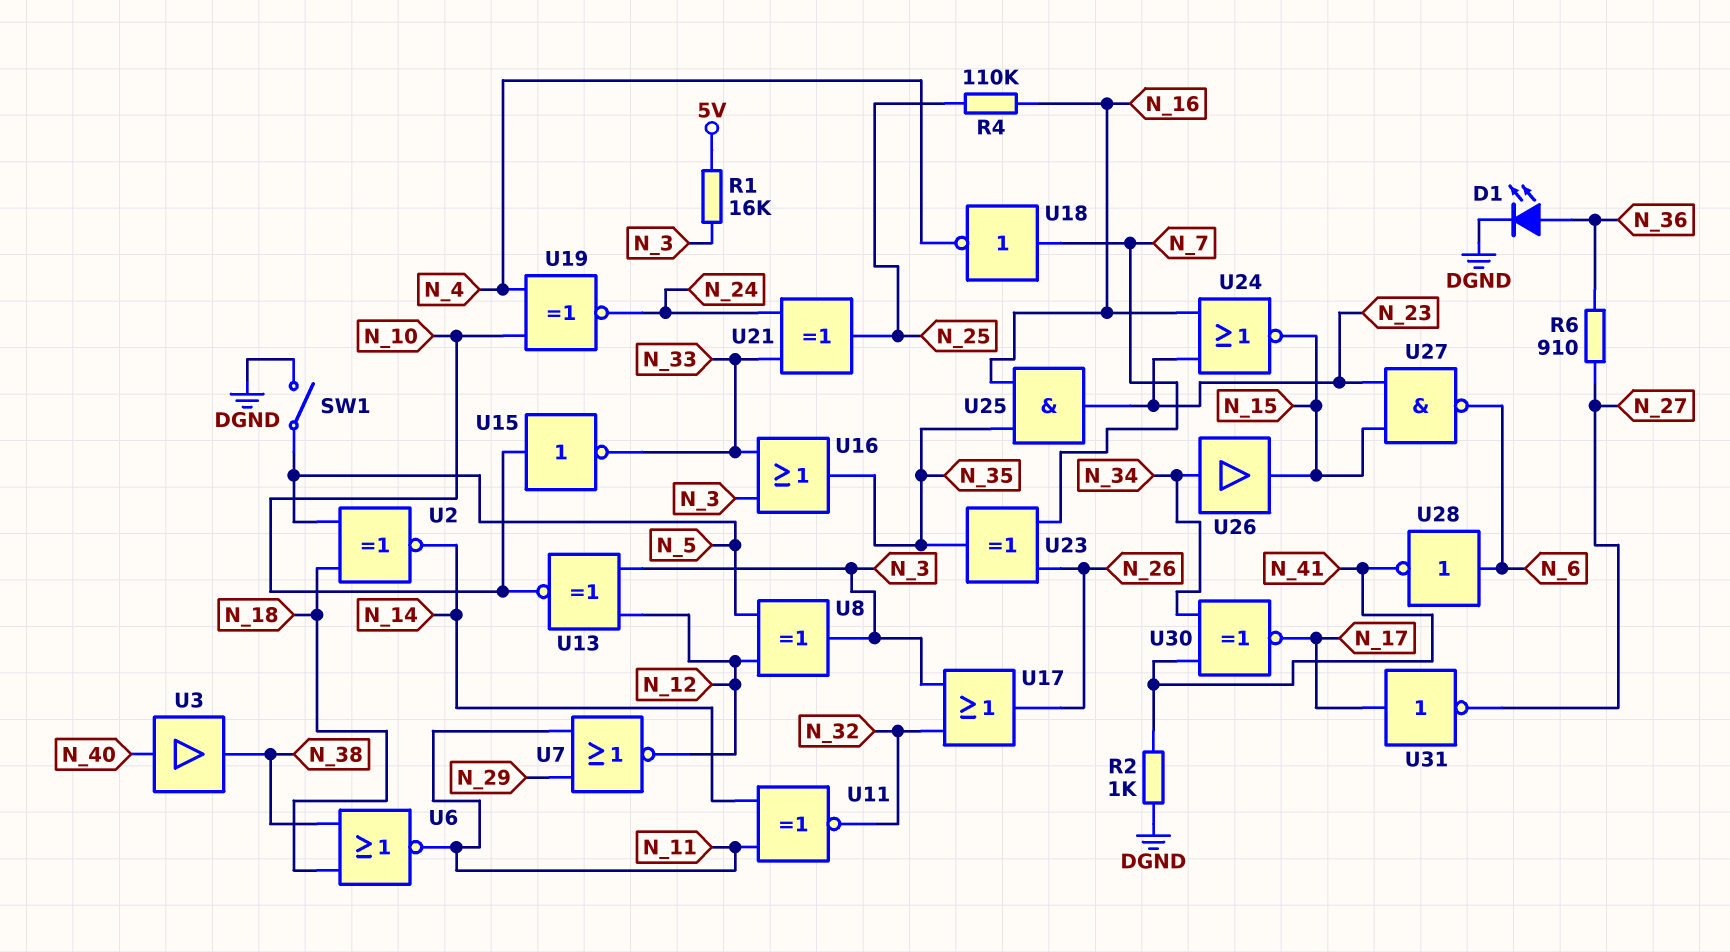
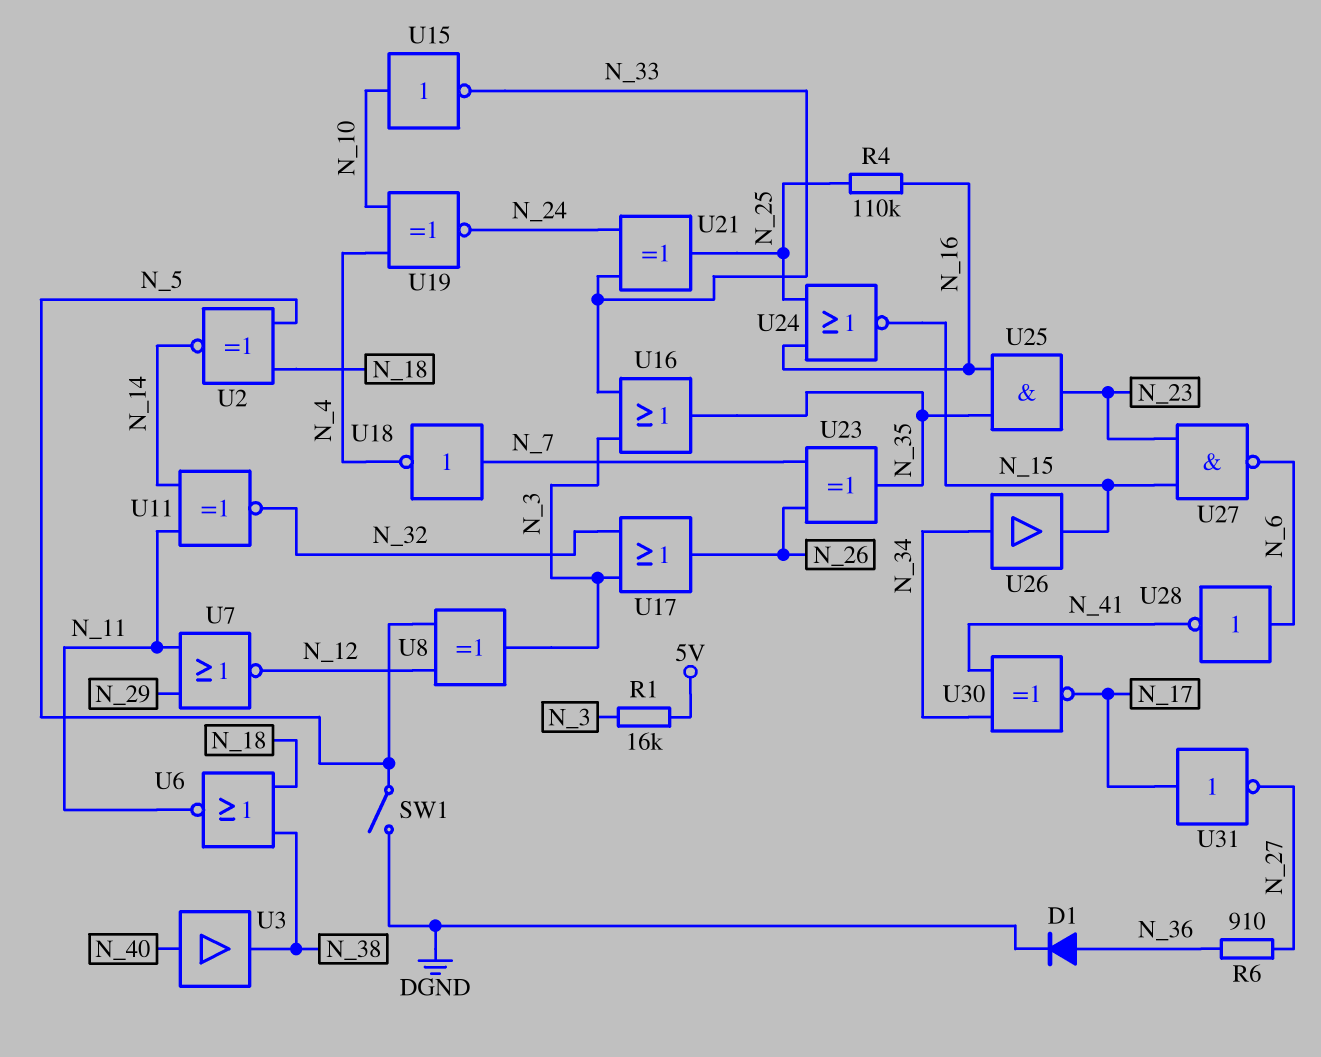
D1: LED (A N_36, K DGND) -> diode (A N_36, K DGND)
R2: 1k (DGND, N_41) -> none
U13: XNOR (in N_3, in N_12, out N_10) -> none
U24: NOR (in N_16, in N_23, out N_15) -> NOR (in N_16, in N_25, out N_15)

